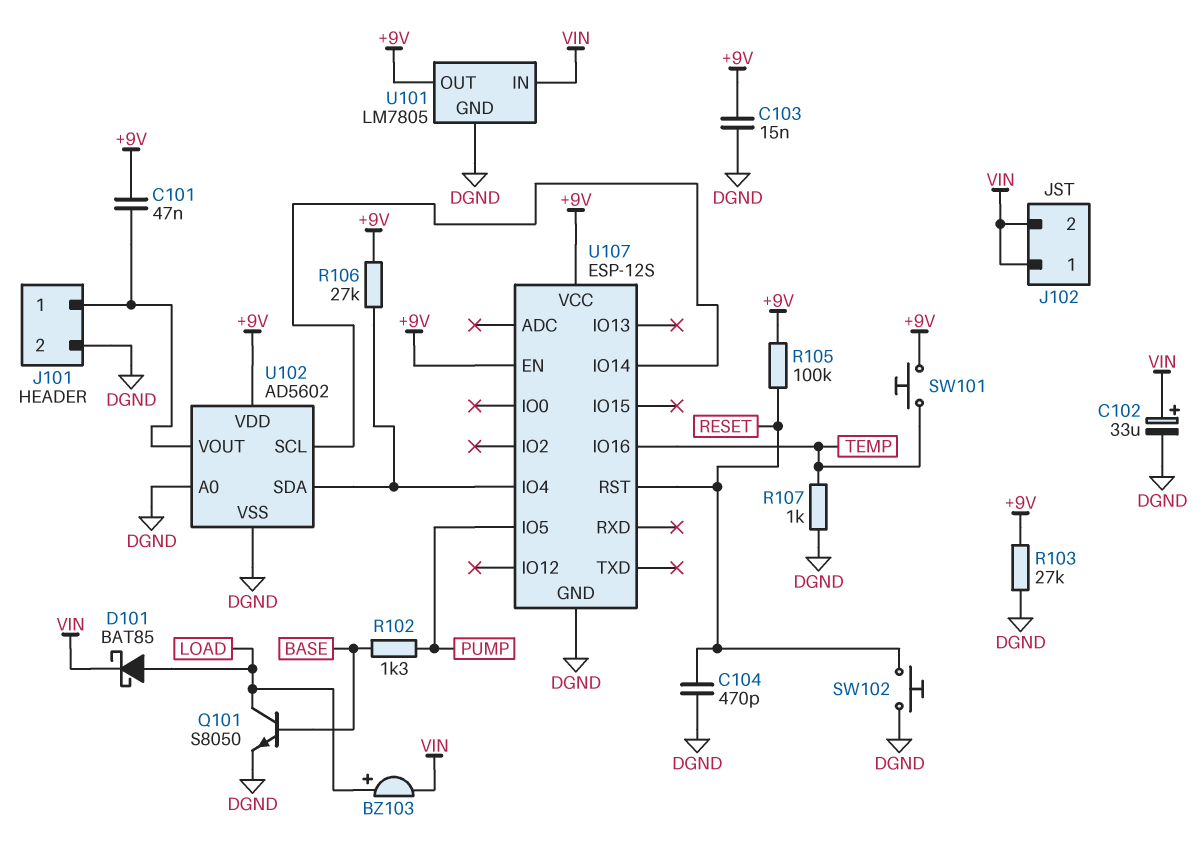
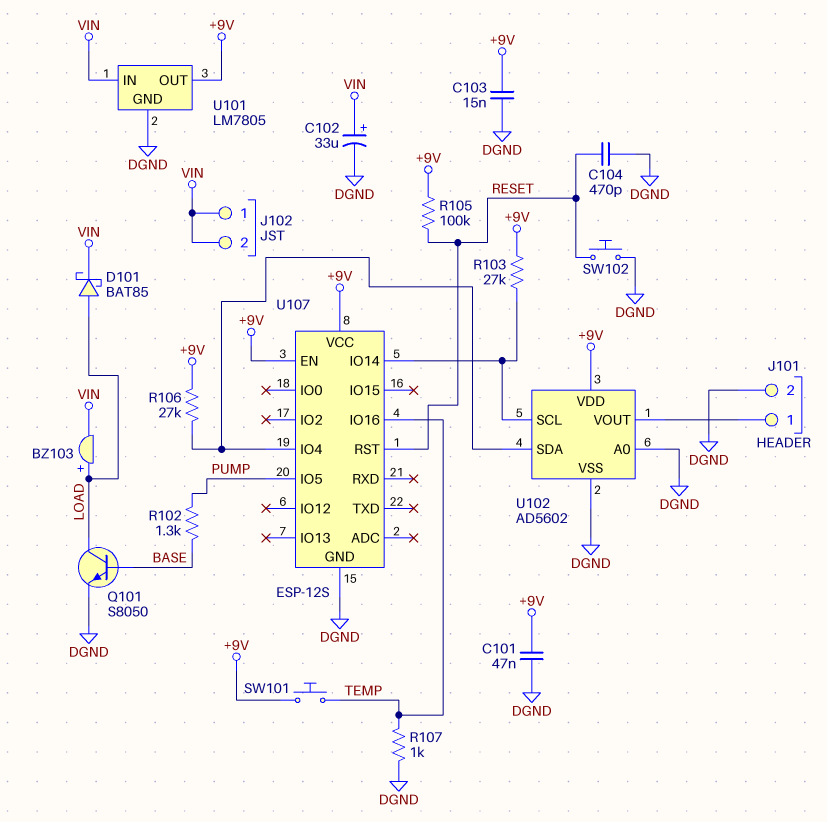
C101: 47nF (+9V, J101/1) -> 47nF (+9V, DGND)
R103: 27k (+9V, DGND) -> 27k (+9V, U102/SCL)

